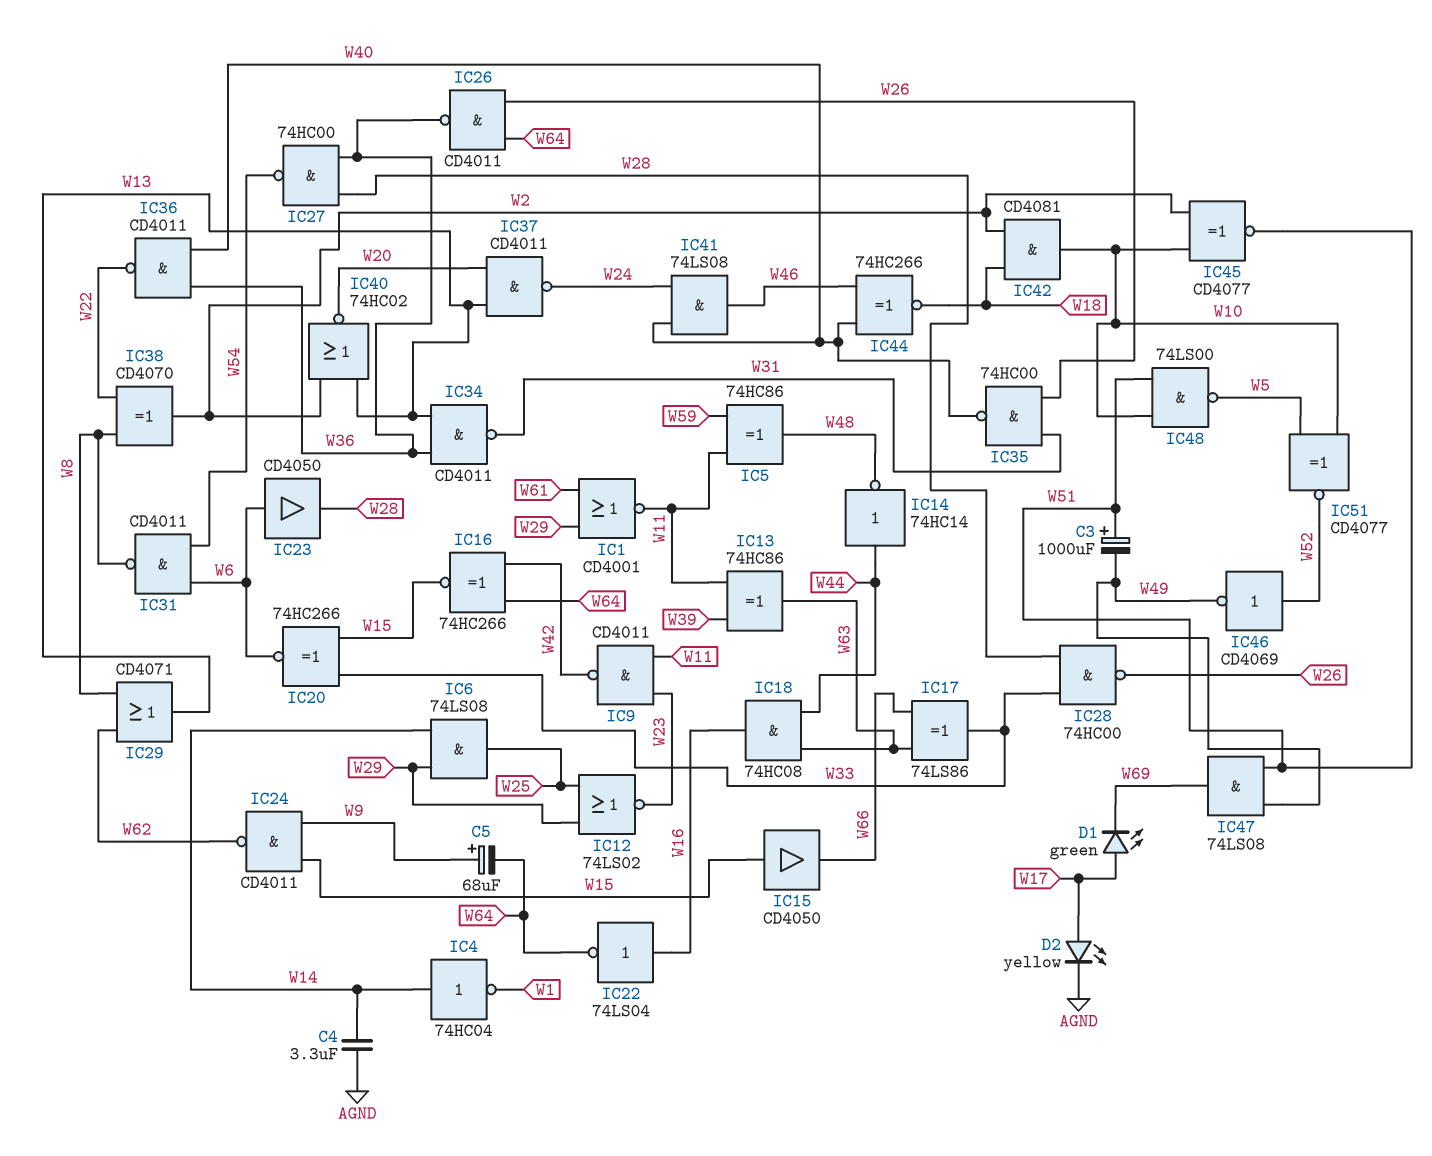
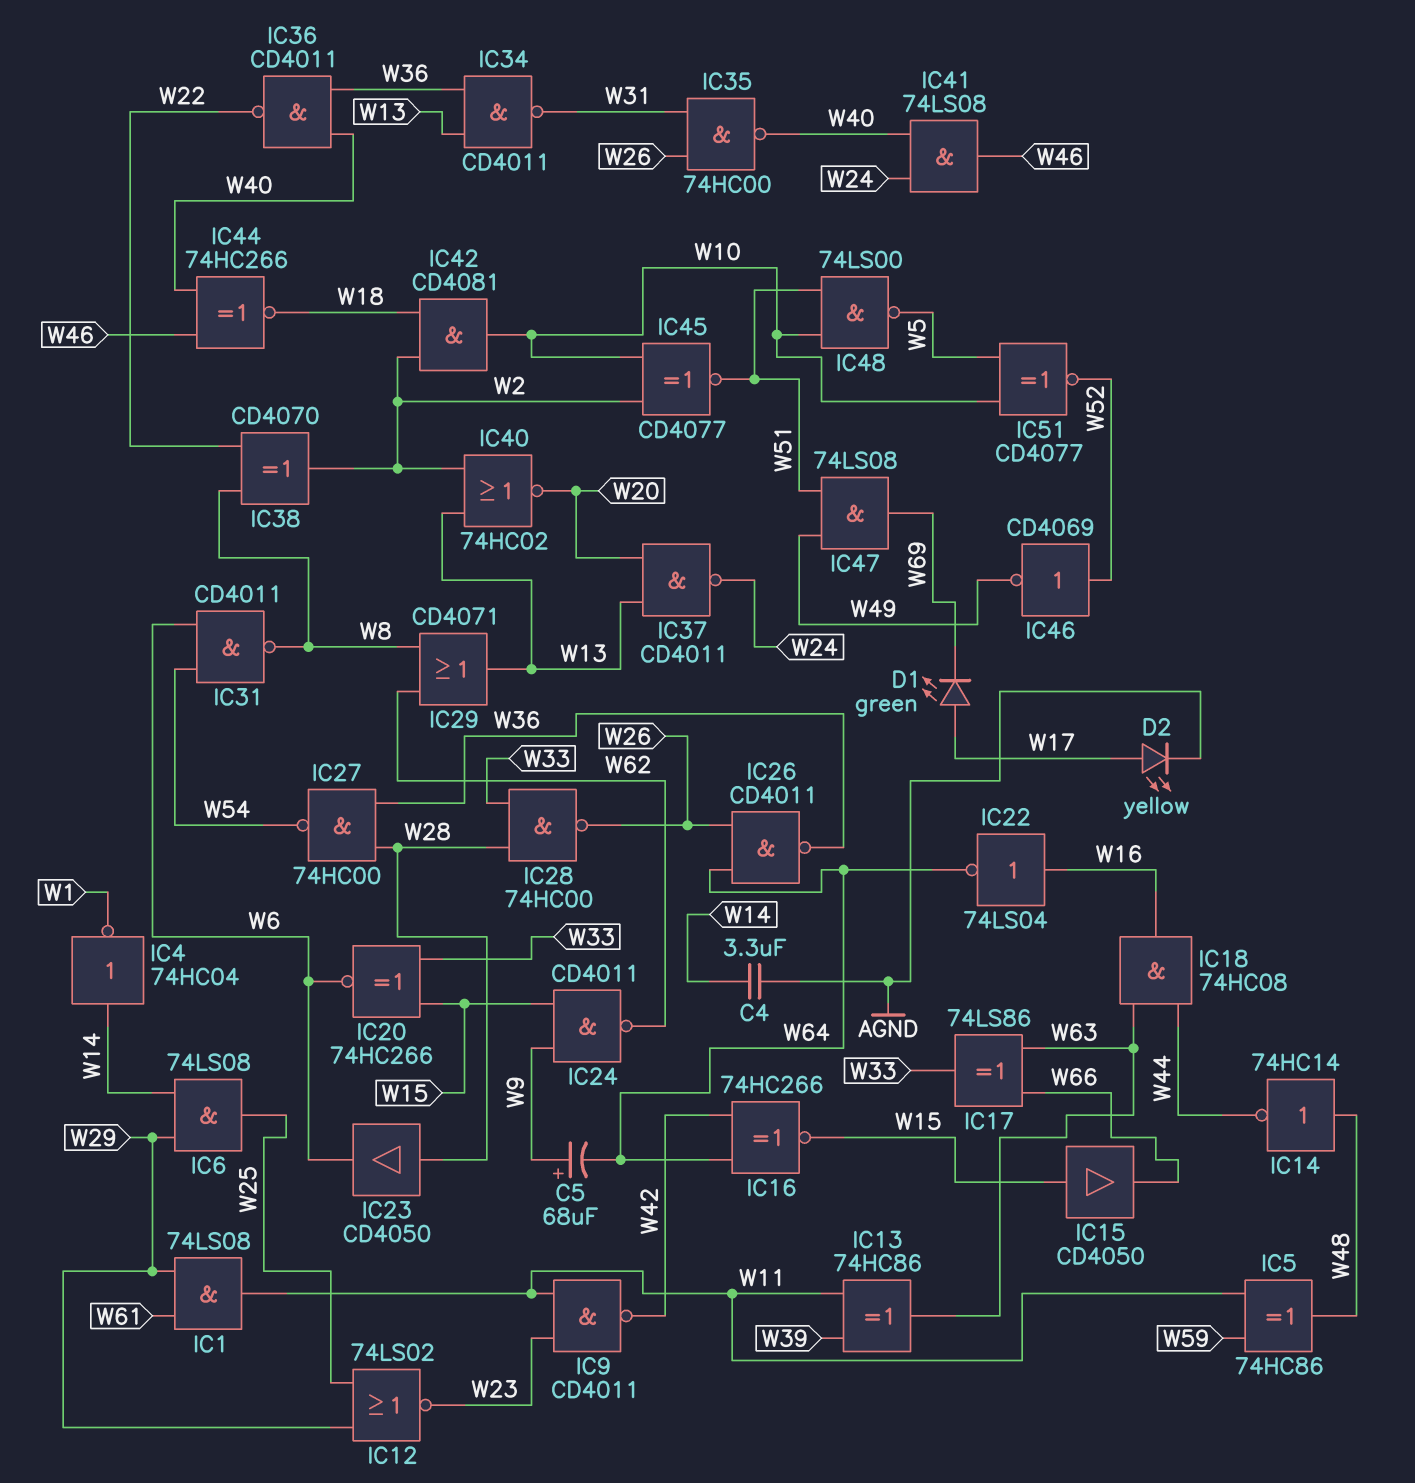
C3: 1000uF (plus W51, minus W49) -> none
IC1: NOR CD4001 (in W29, in W61, out W11) -> AND 74LS08 (in W29, in W61, out W11)
IC14: NOT 74HC14 (in W44, out W48) -> NOT 74HC14 (in W48, out W44)
IC23: buffer CD4050 (in W6, out W28) -> buffer CD4050 (in W28, out W6)

